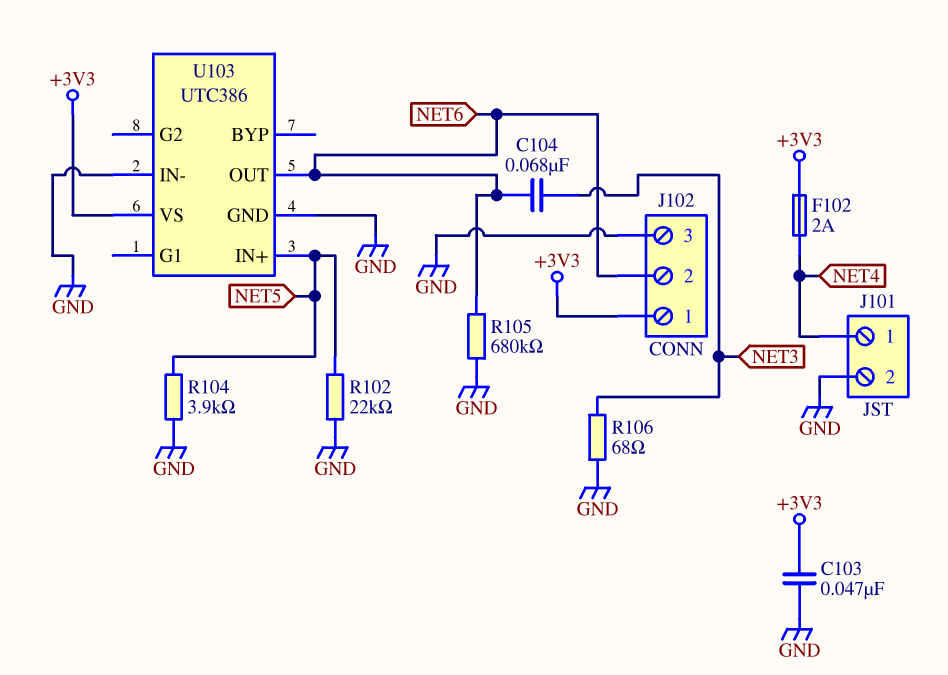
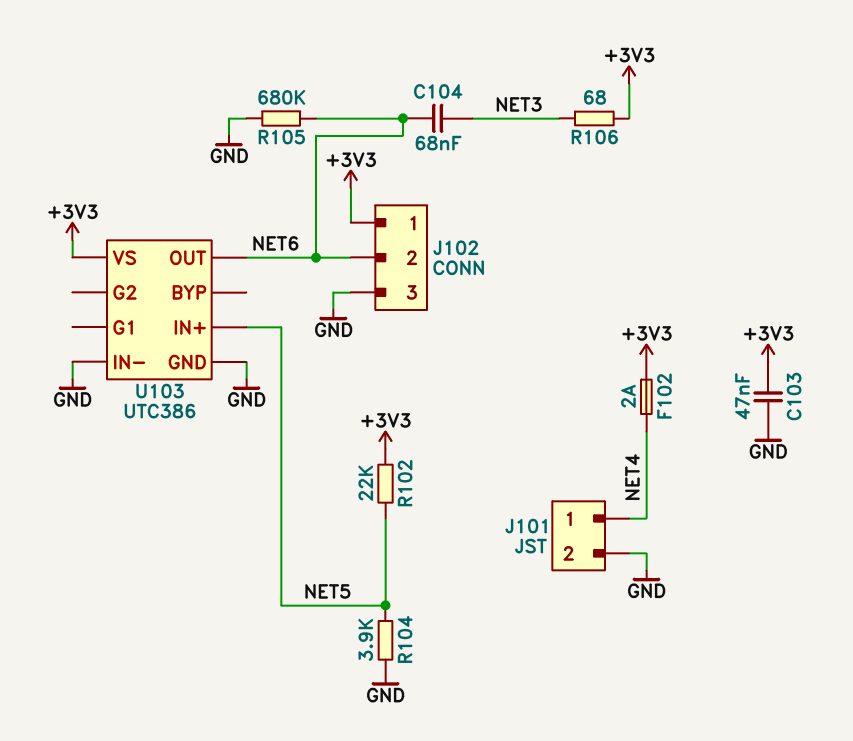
R102: 22k (GND, NET5) -> 22k (+3V3, NET5)
R106: 68 (GND, NET3) -> 68 (+3V3, NET3)

